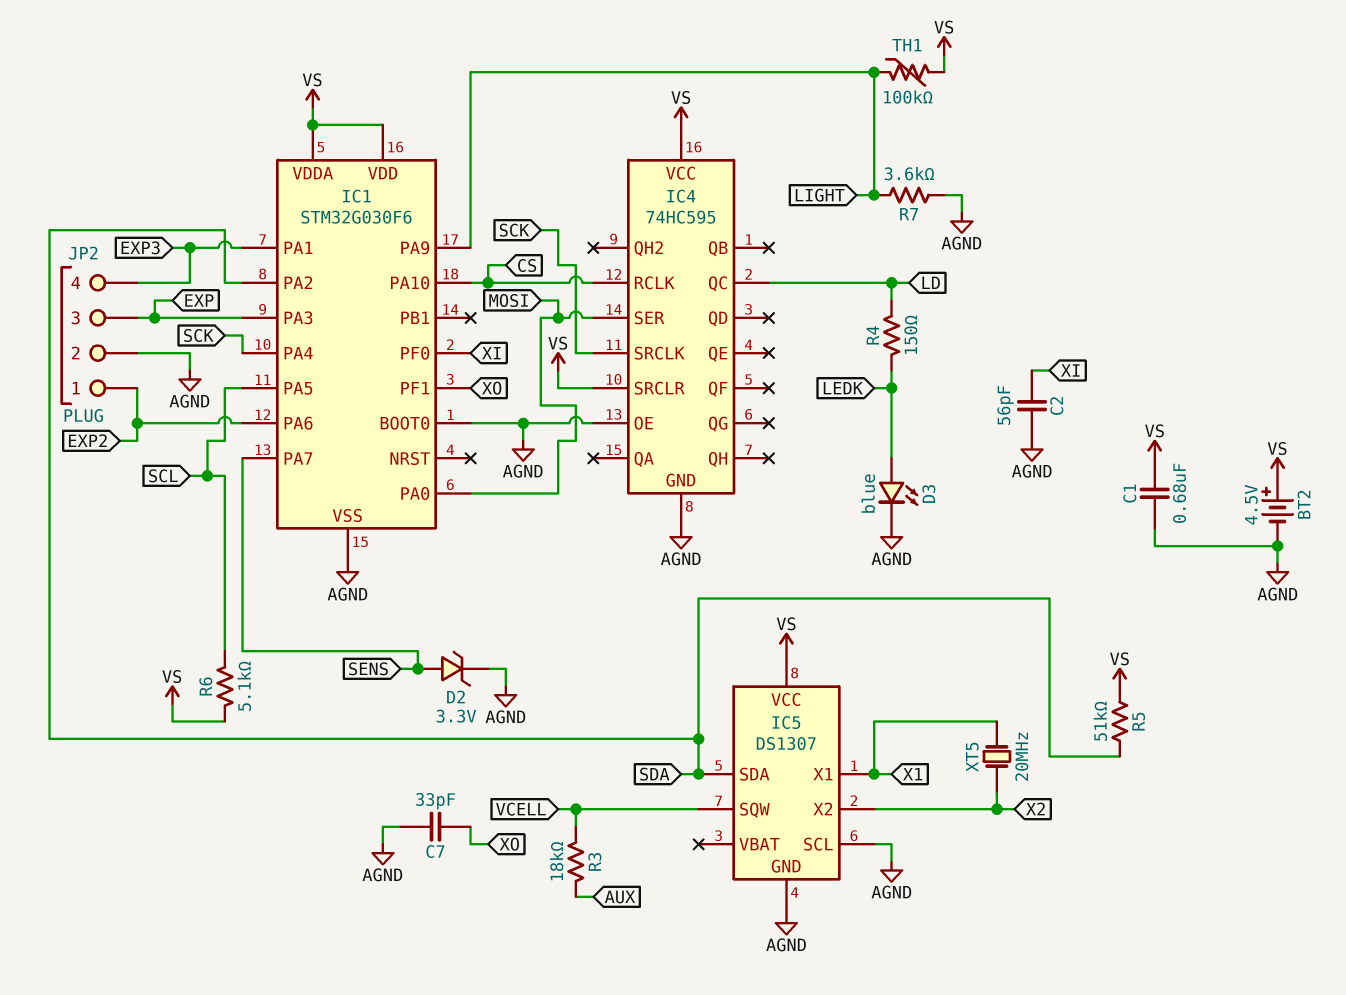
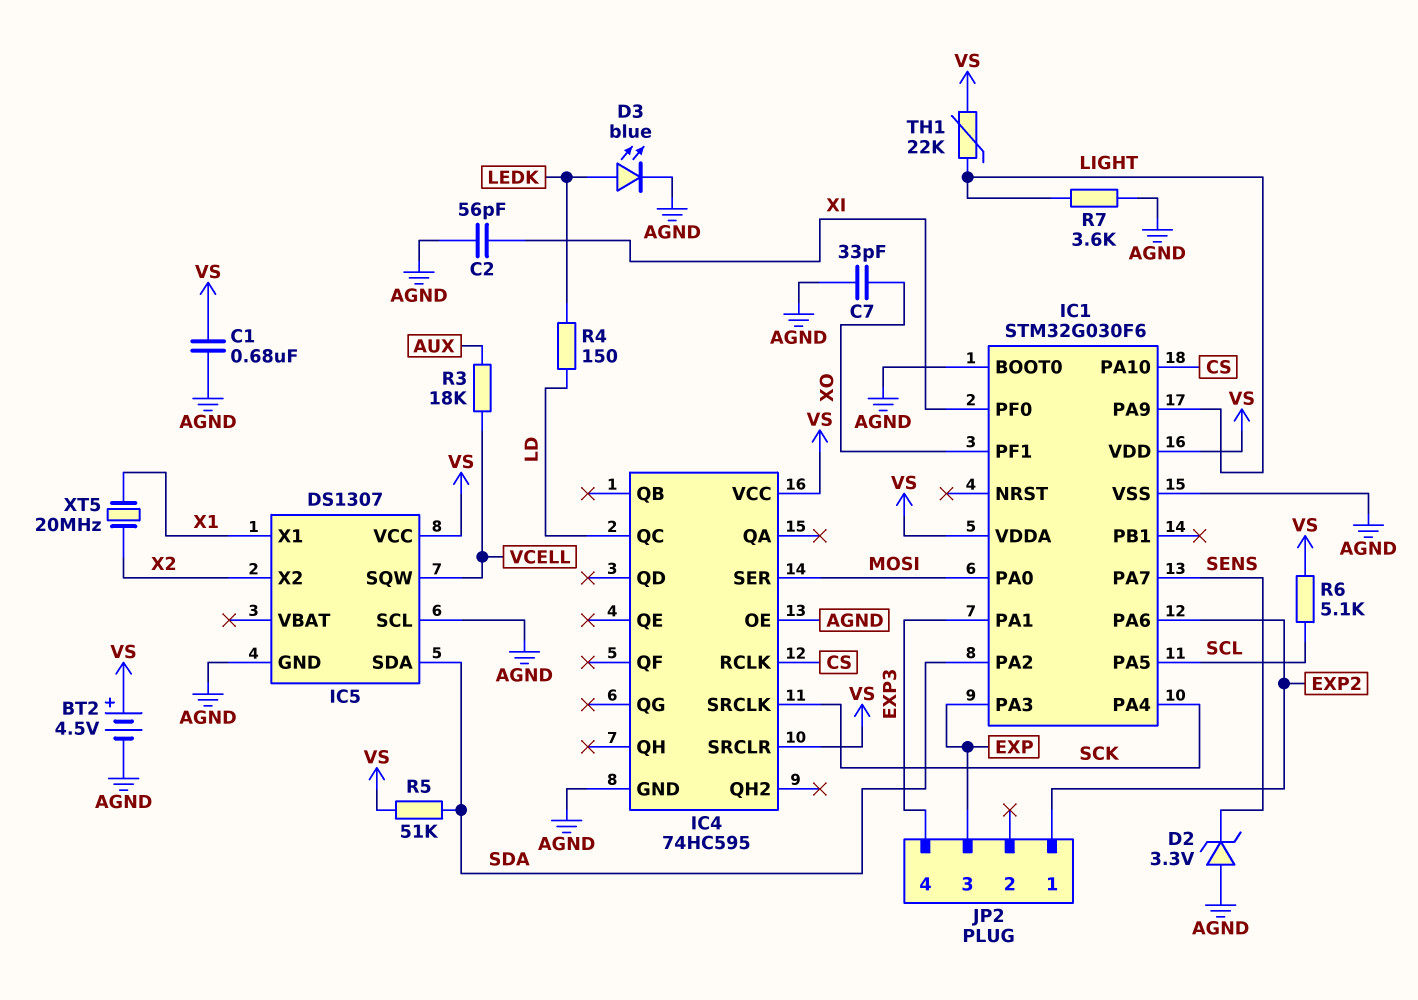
D2: zener 3.3V (A SENS, K AGND) -> zener 3.3V (A AGND, K SENS)
JP2 pin 2: AGND -> none
TH1: 100k (LIGHT, VS) -> 22k (LIGHT, VS)

